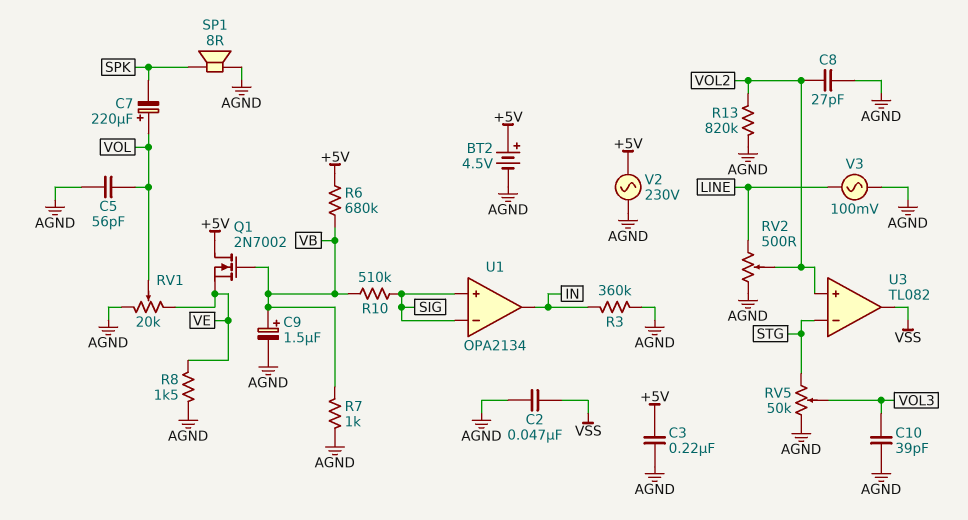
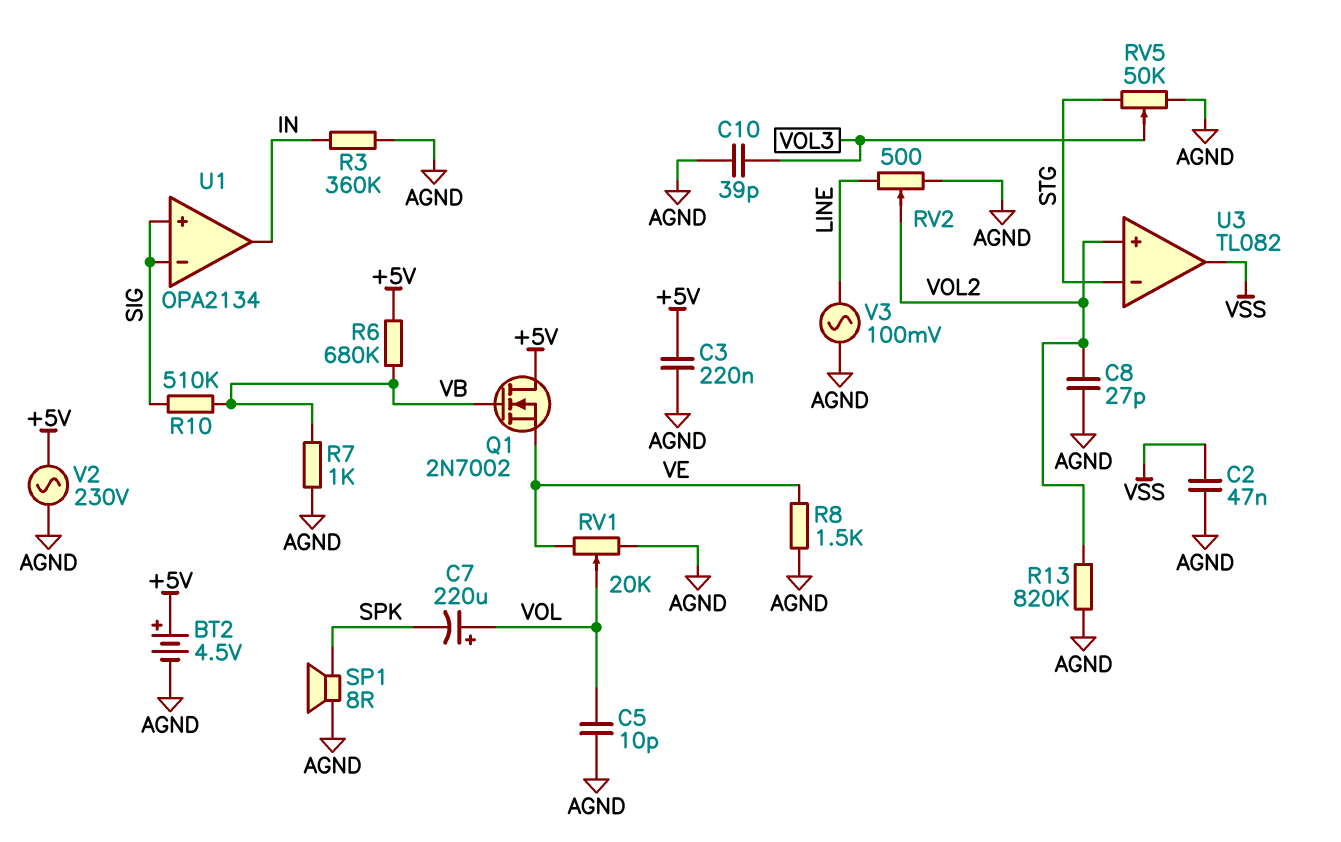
C5: 56pF (AGND, VOL) -> 10pF (AGND, VOL)
C9: 1.5uF (plus VB, minus AGND) -> none

